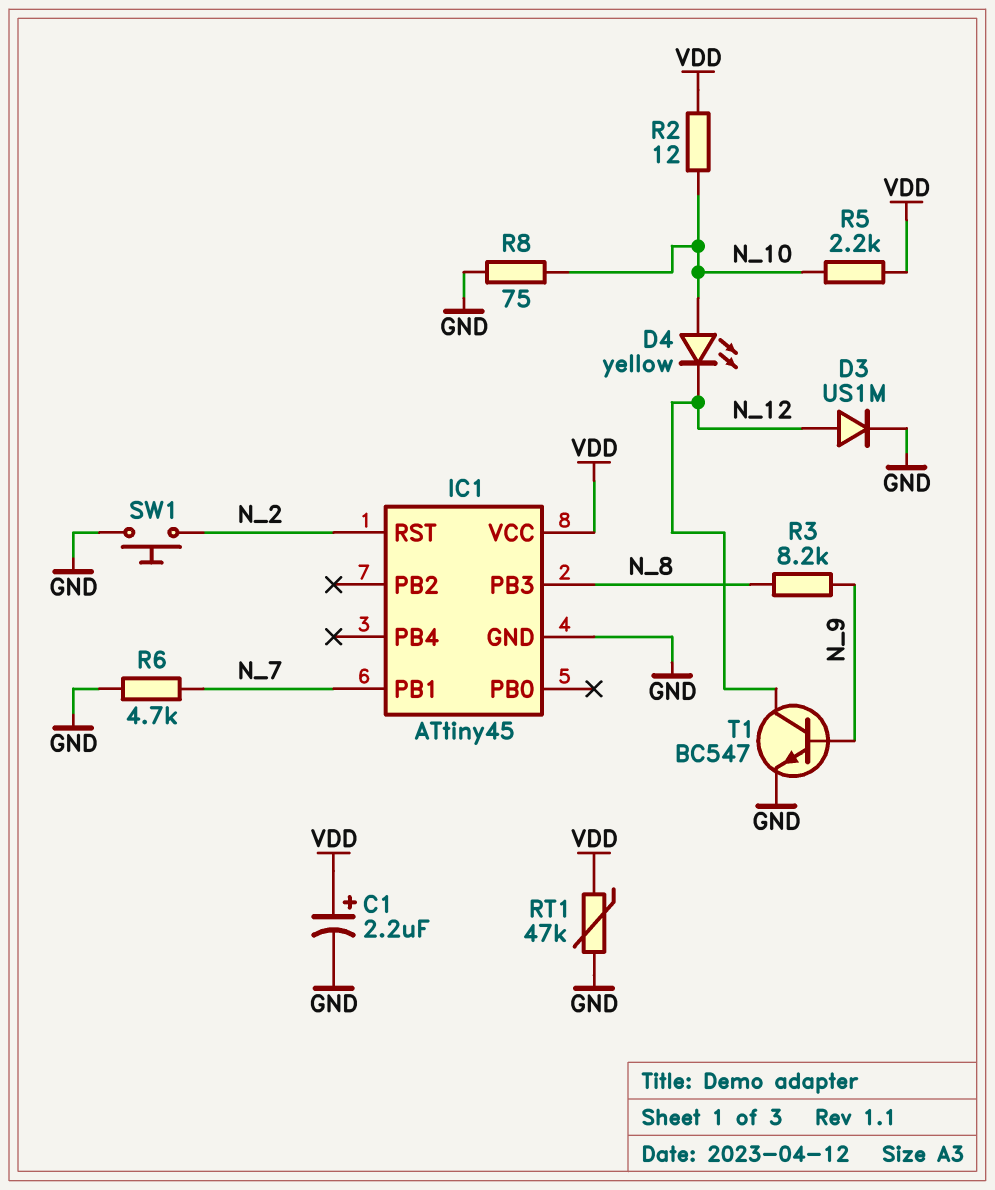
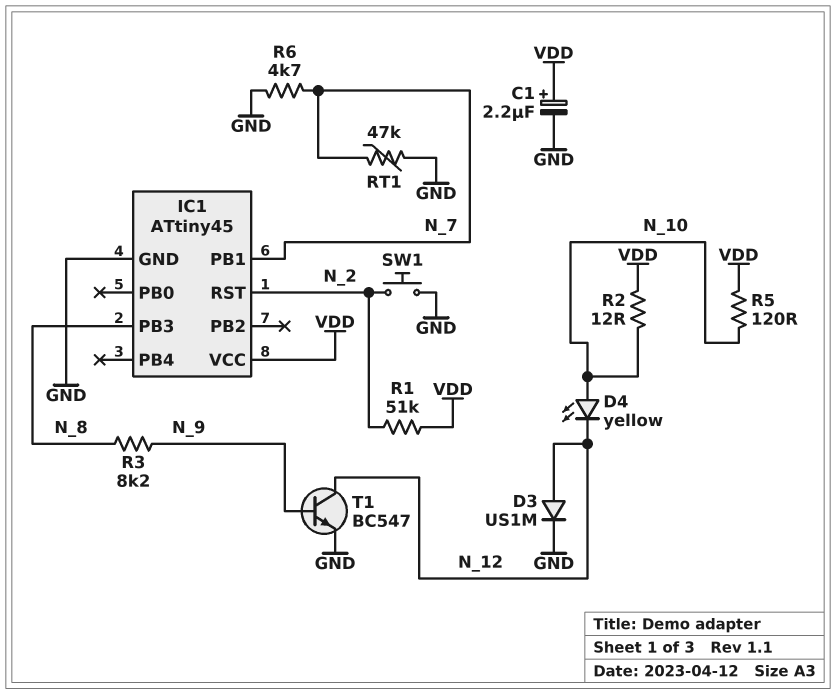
R1: none -> 51k (N_2, VDD)
R5: 2.2k (N_10, VDD) -> 120 (N_10, VDD)
R8: 75 (GND, N_10) -> none
RT1: 47k (GND, VDD) -> 47k (GND, N_7)

